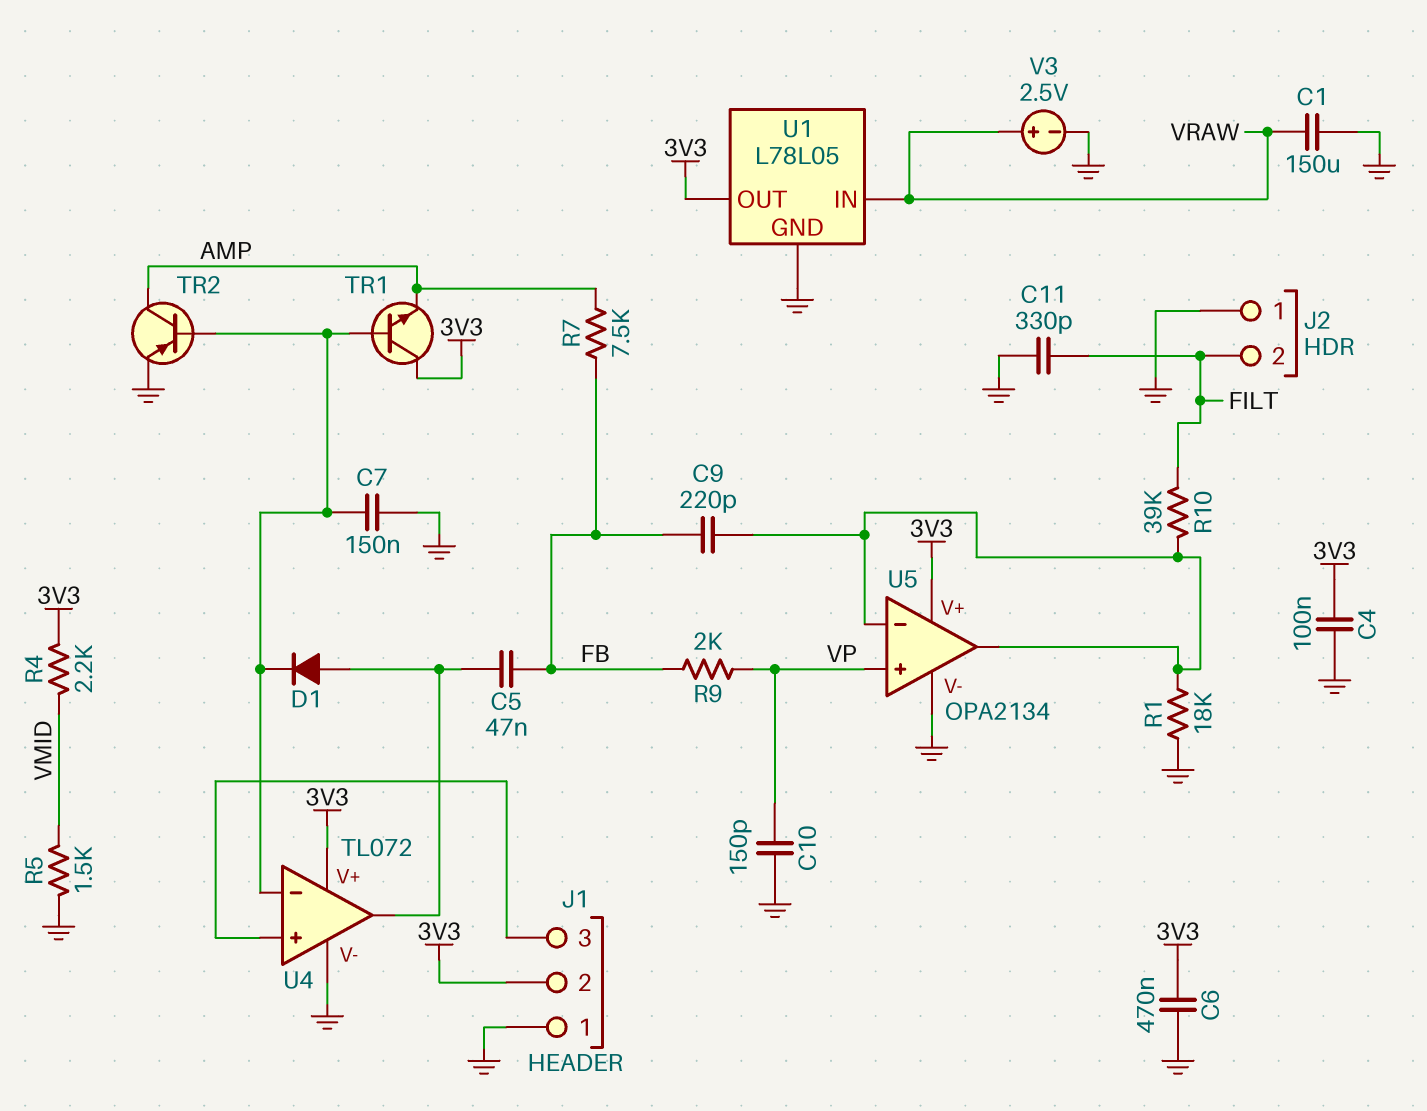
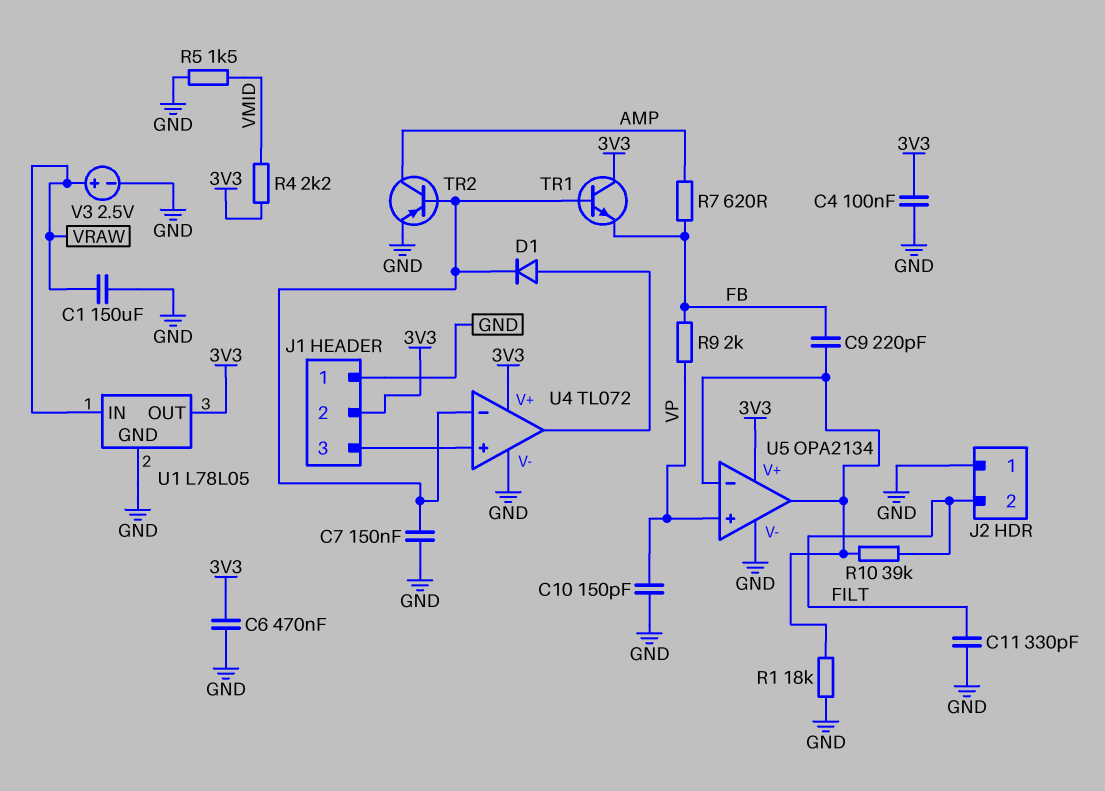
C5: 47nF (FB, U4/out) -> none
R7: 7.5k (AMP, FB) -> 620 (AMP, FB)
TR1: NPN (B U4/in-, C 3V3, E AMP) -> NPN (B U4/in-, C 3V3, E FB)

